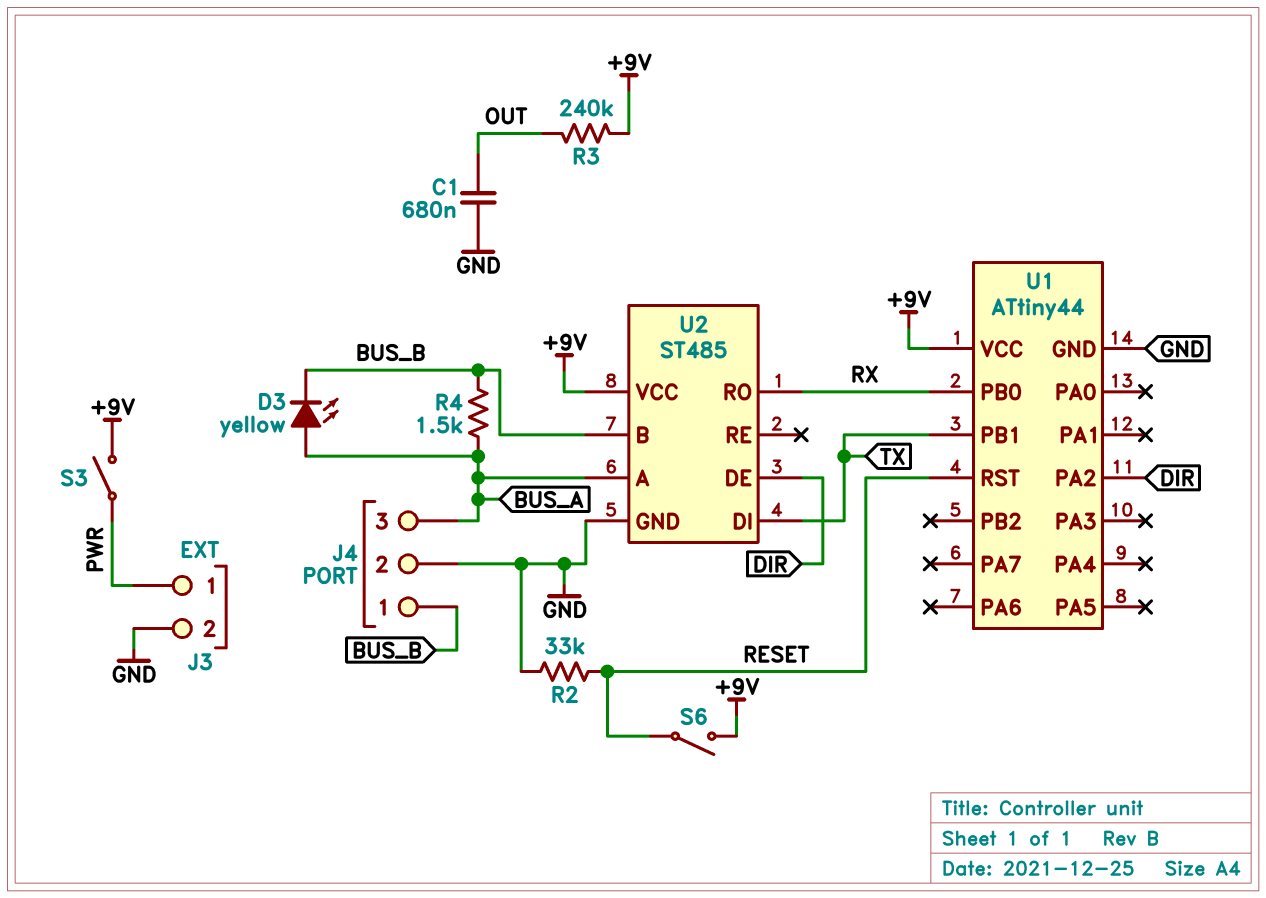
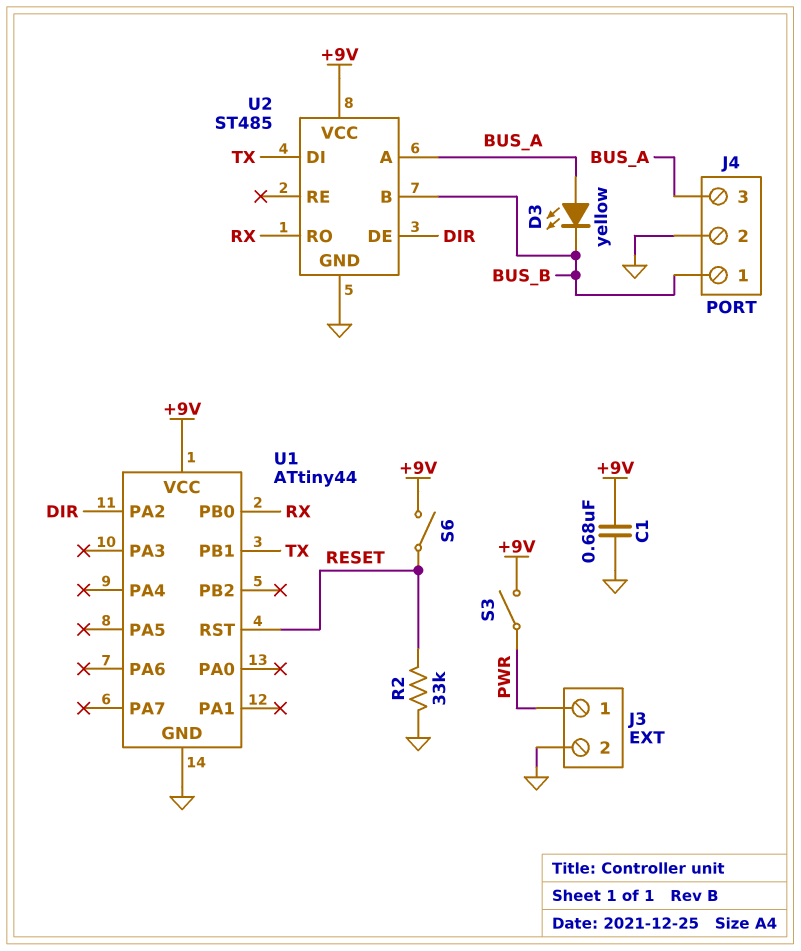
C1: 680nF (GND, OUT) -> 680nF (+9V, GND)
R3: 240k (+9V, OUT) -> none
R4: 1.5k (BUS_A, BUS_B) -> none

